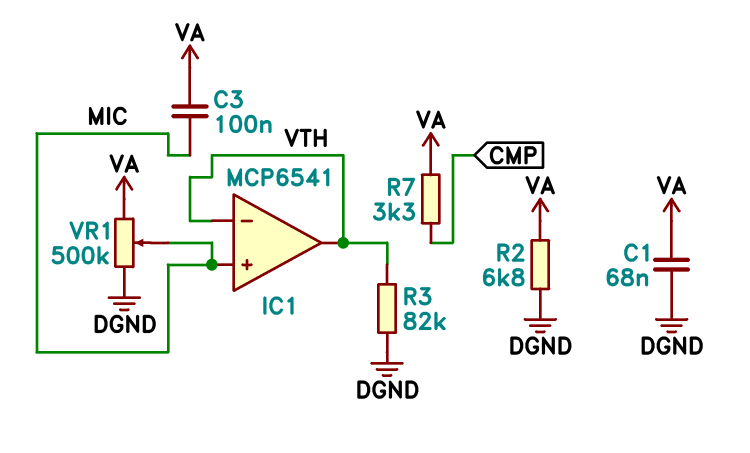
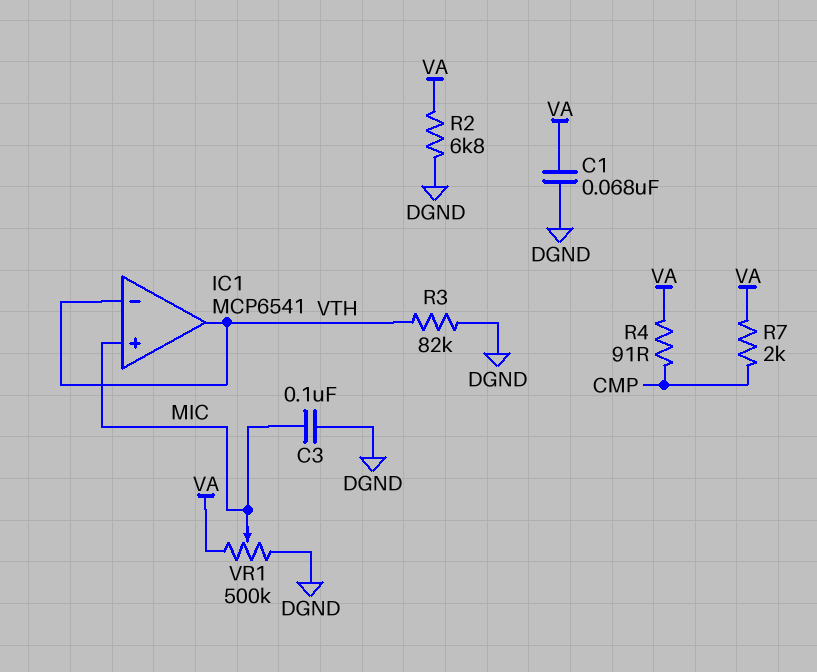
C3: 100nF (MIC, VA) -> 100nF (DGND, MIC)
R4: none -> 91 (CMP, VA)
R7: 3.3k (CMP, VA) -> 2k (CMP, VA)

